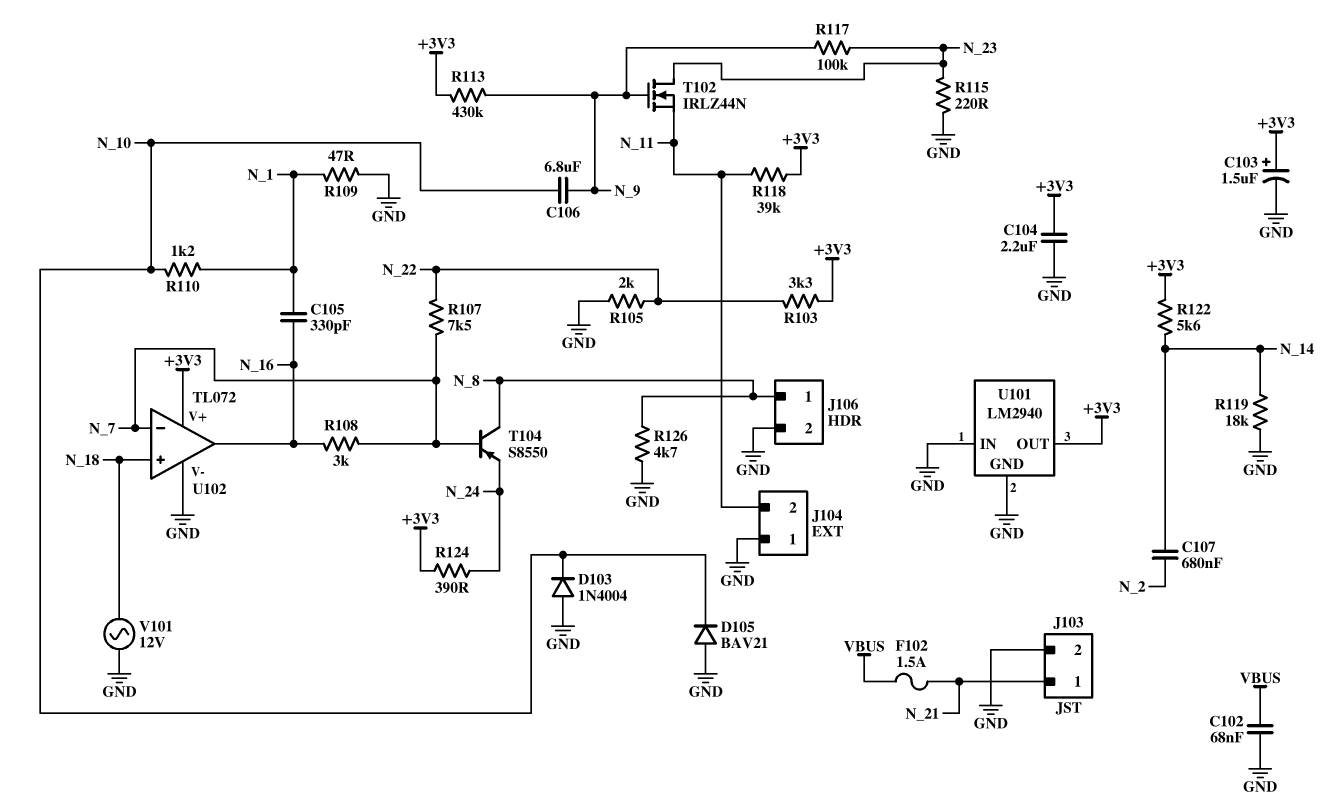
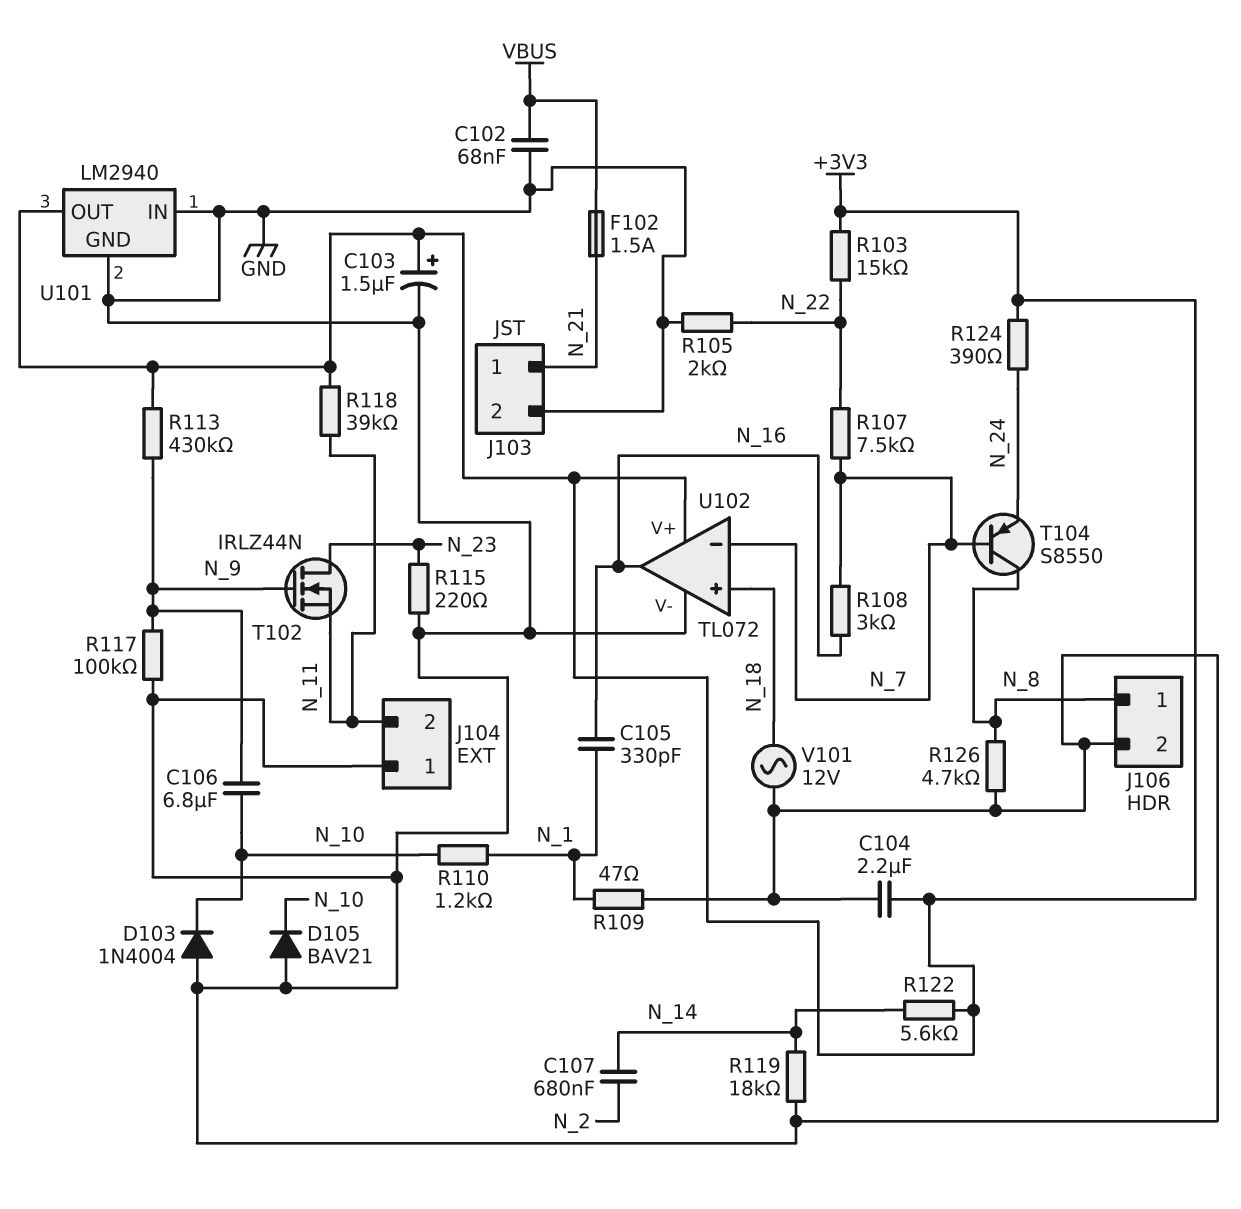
R103: 3.3k (+3V3, N_22) -> 15k (+3V3, N_22)
R117: 100k (N_9, N_23) -> 100k (GND, N_9)

